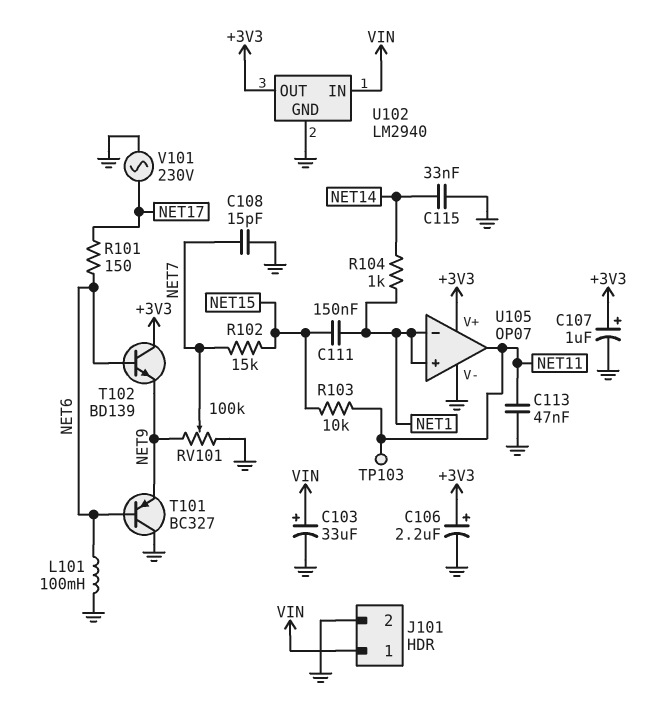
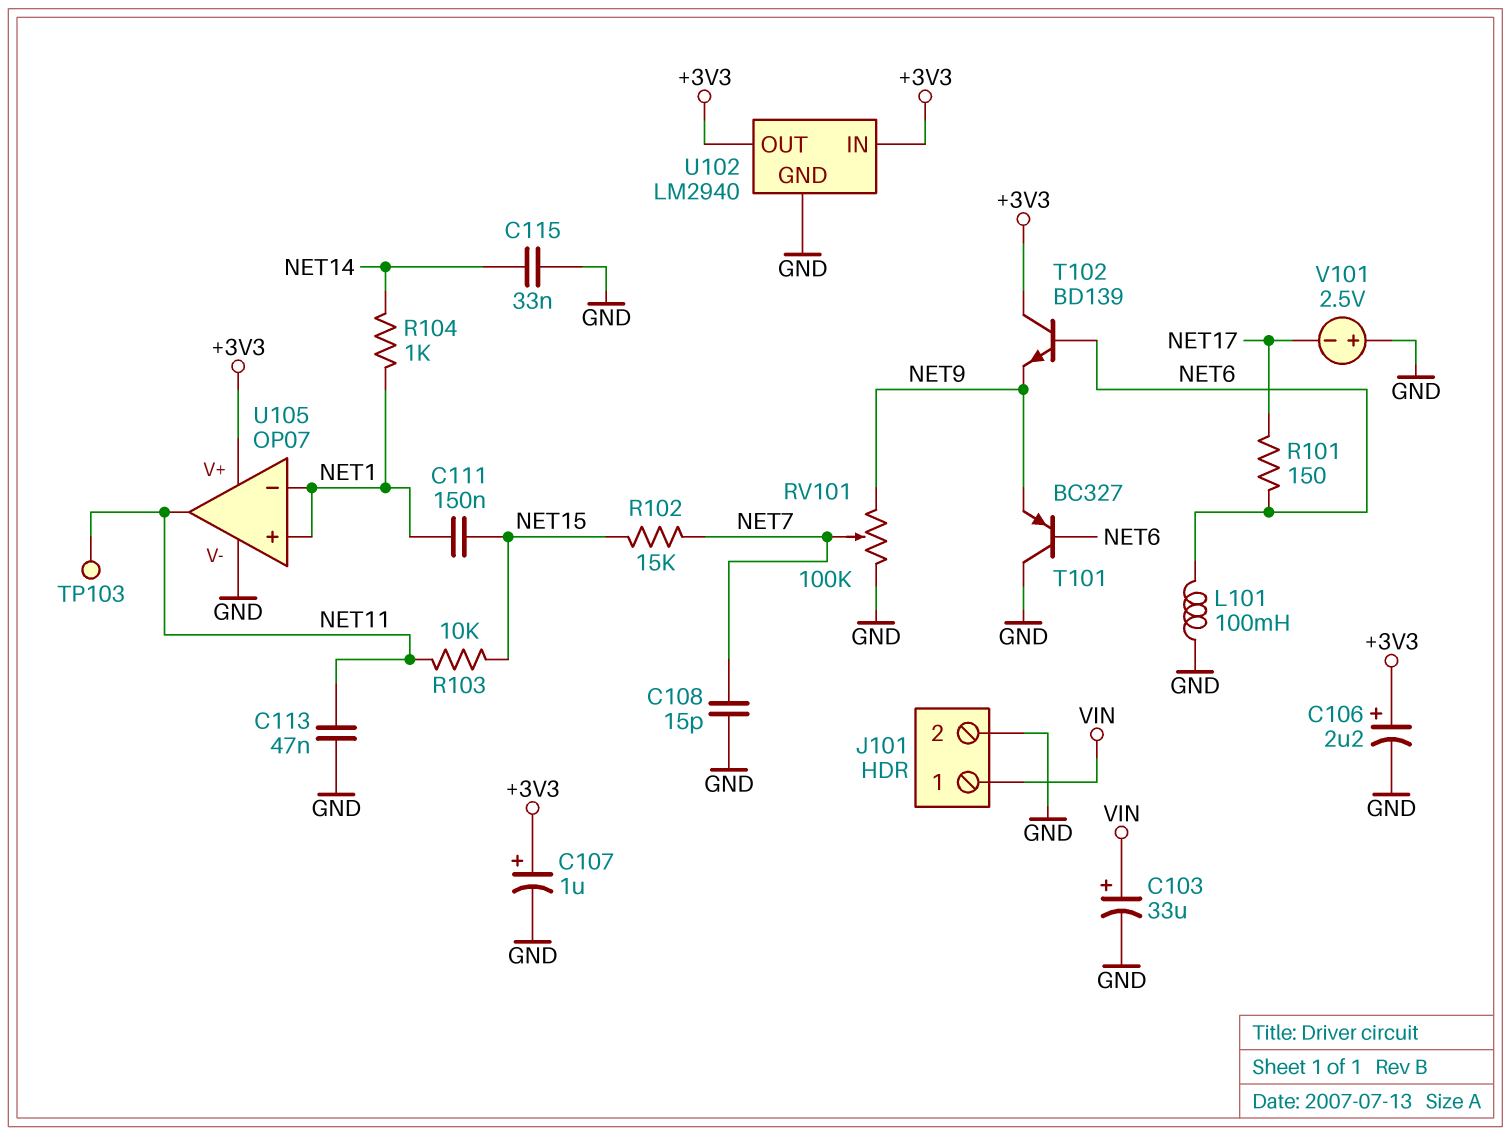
U102 pin IN: VIN -> +3V3
V101: AC 230V (GND, NET17) -> 2.5V (plus GND, minus NET17)

